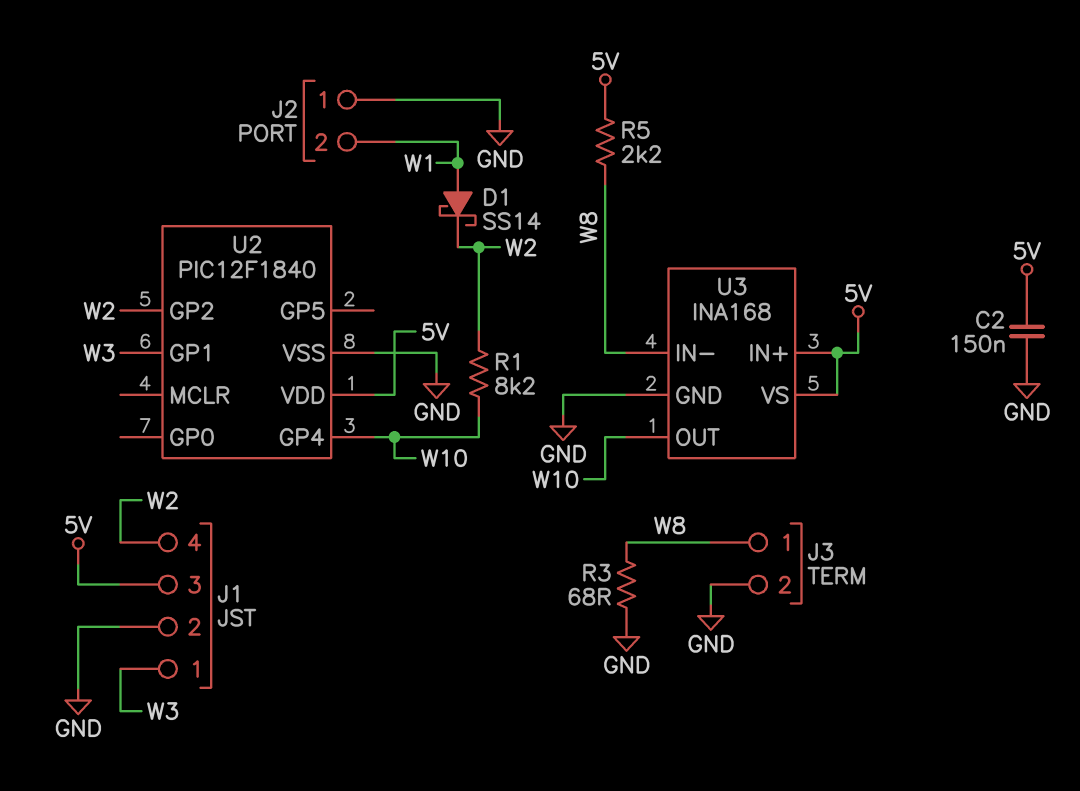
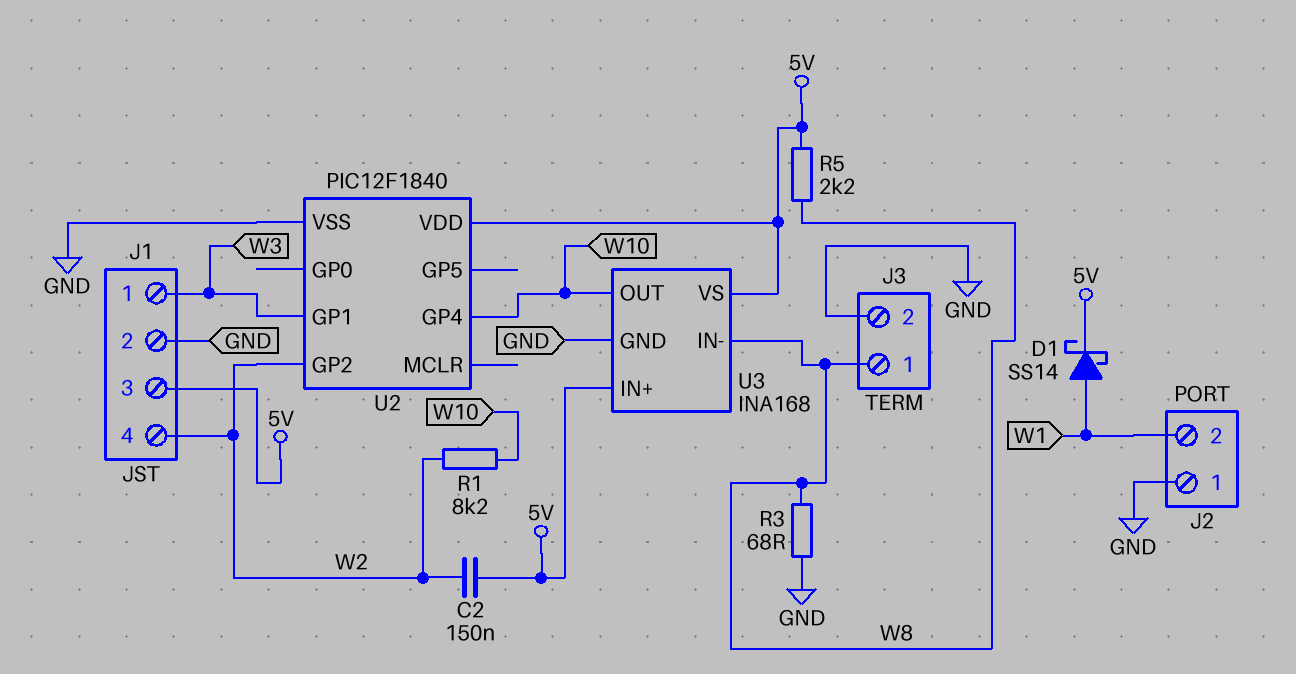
C2: 150nF (5V, GND) -> 150nF (5V, W2)
D1: schottky SS14 (A W1, K W2) -> schottky SS14 (A W1, K 5V)

